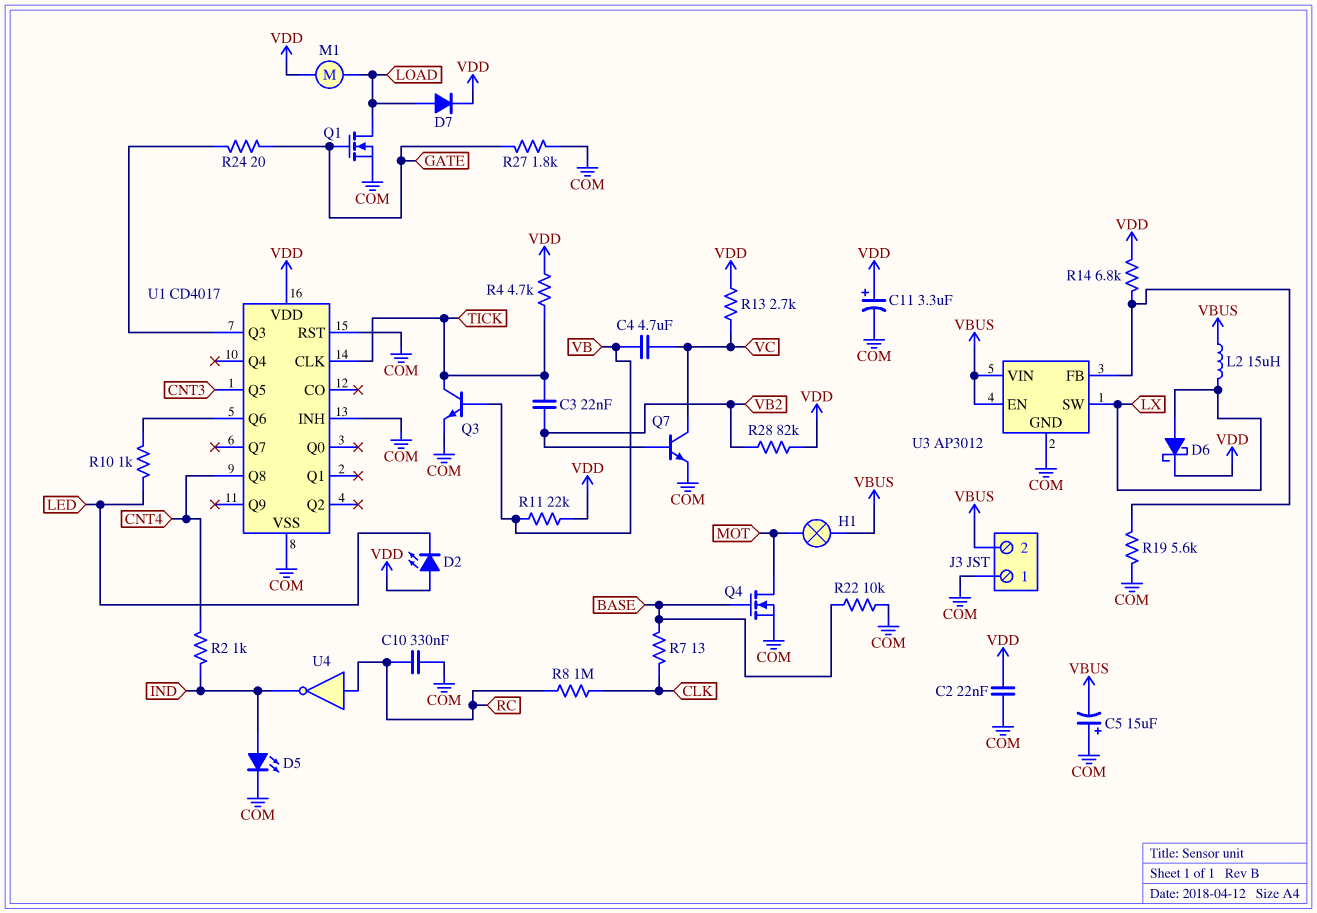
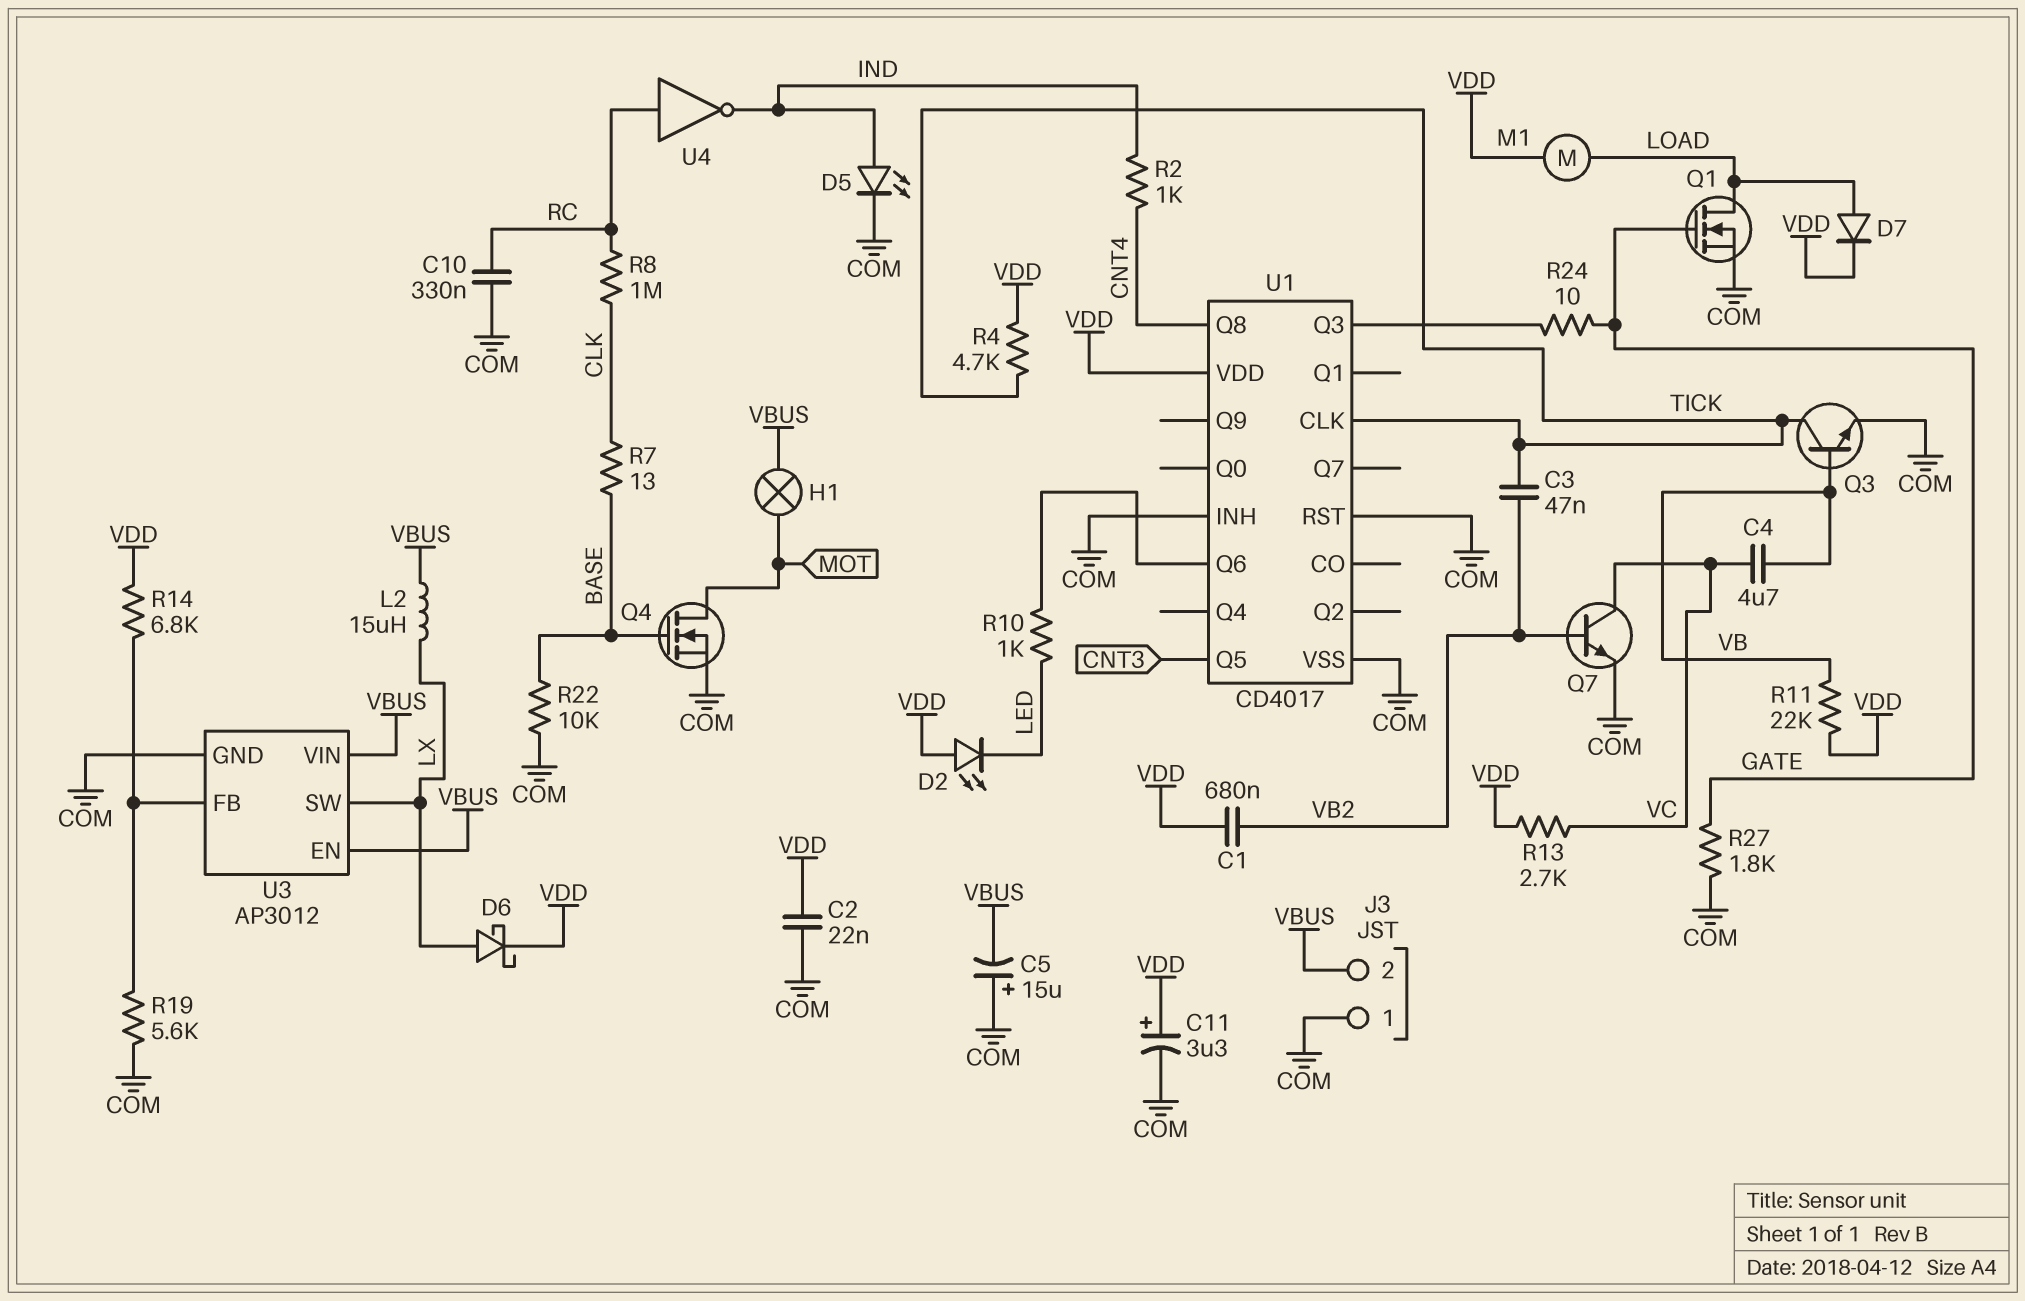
C1: none -> 680nF (VB2, VDD)
C3: 22nF (TICK, VB2) -> 47nF (TICK, VB2)
R24: 20 (GATE, U1/Q3) -> 10 (GATE, U1/Q3)
R28: 82k (VB2, VDD) -> none

